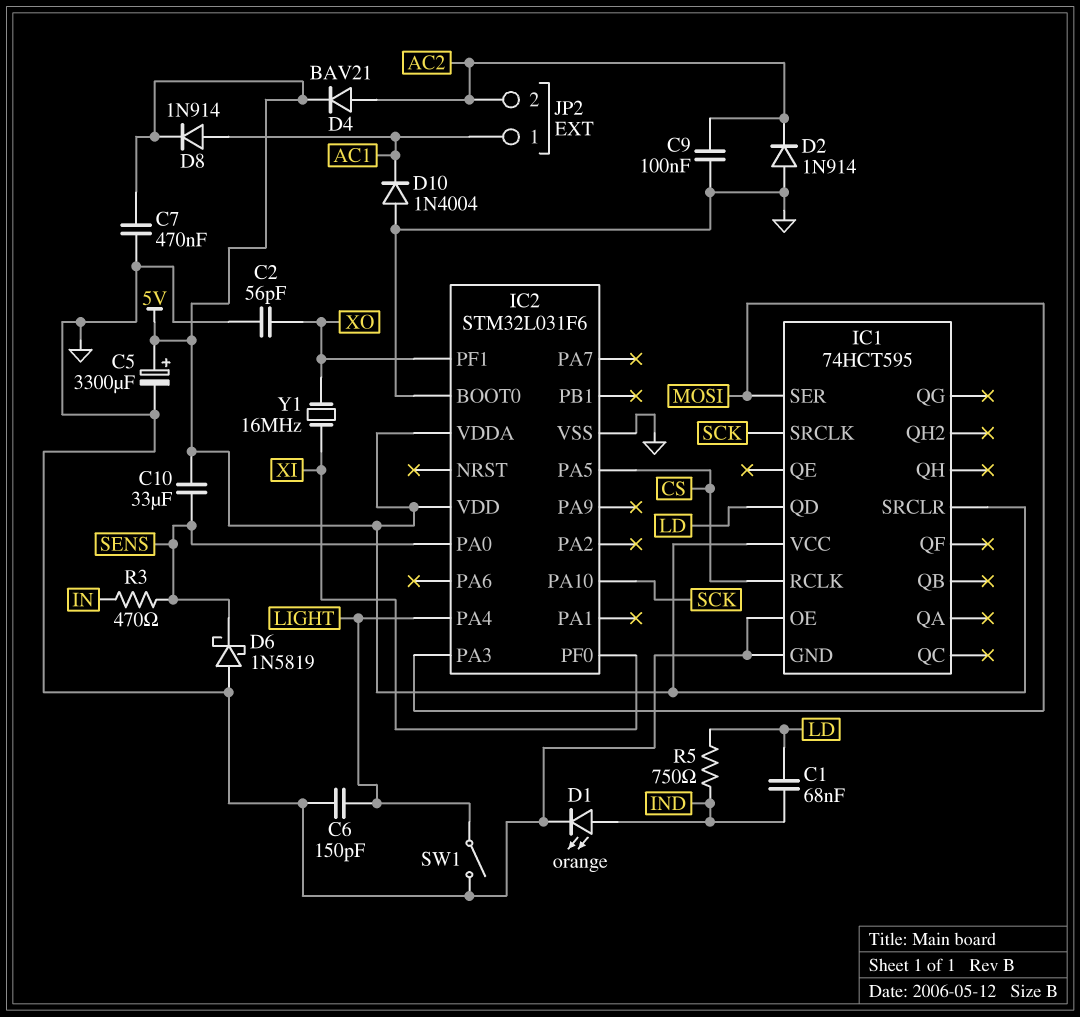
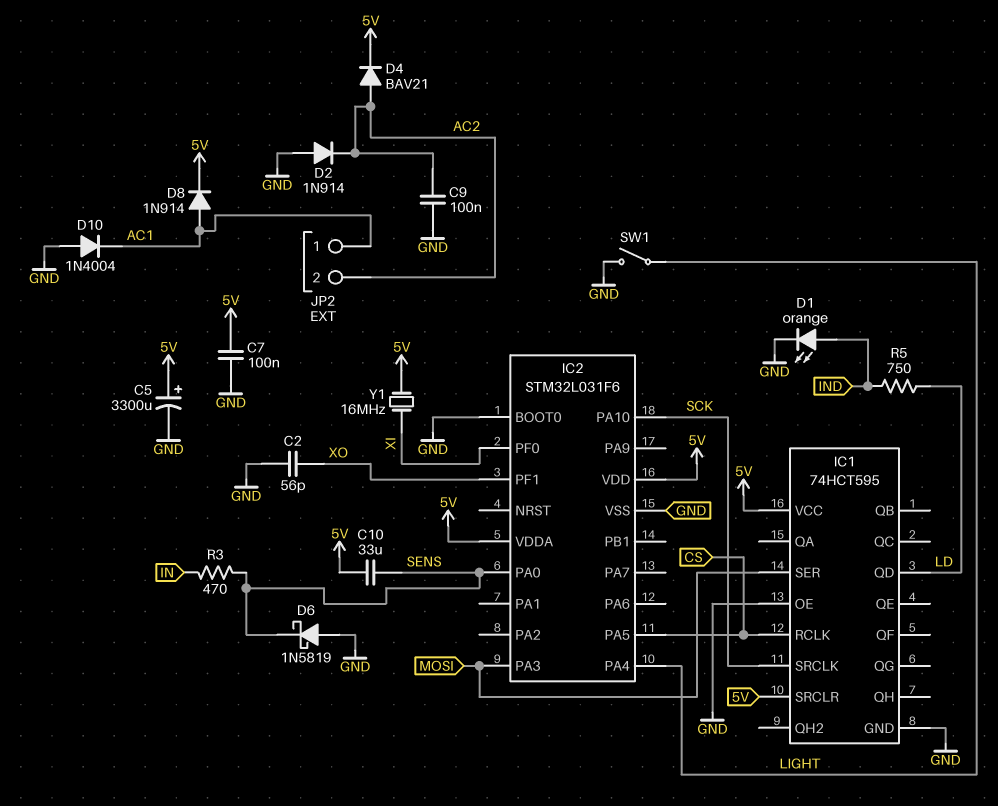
C1: 68nF (IND, LD) -> none
C6: 150pF (GND, LIGHT) -> none
C7: 470nF (5V, GND) -> 100nF (5V, GND)
Y1: 16MHz (XI, XO) -> 16MHz (5V, XI)

